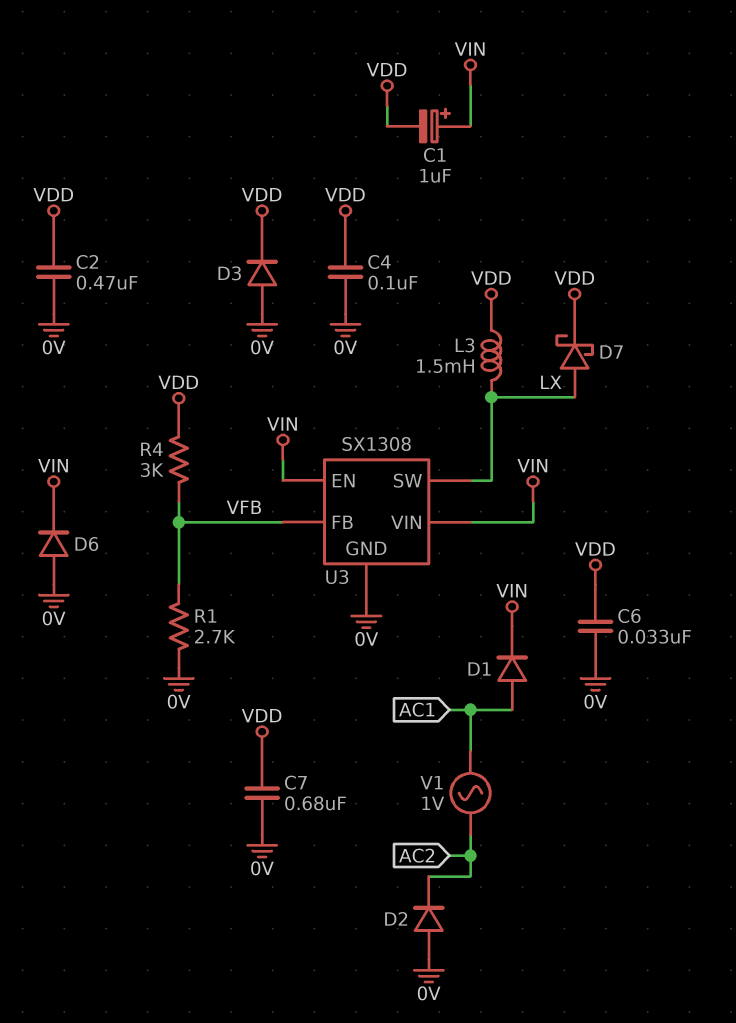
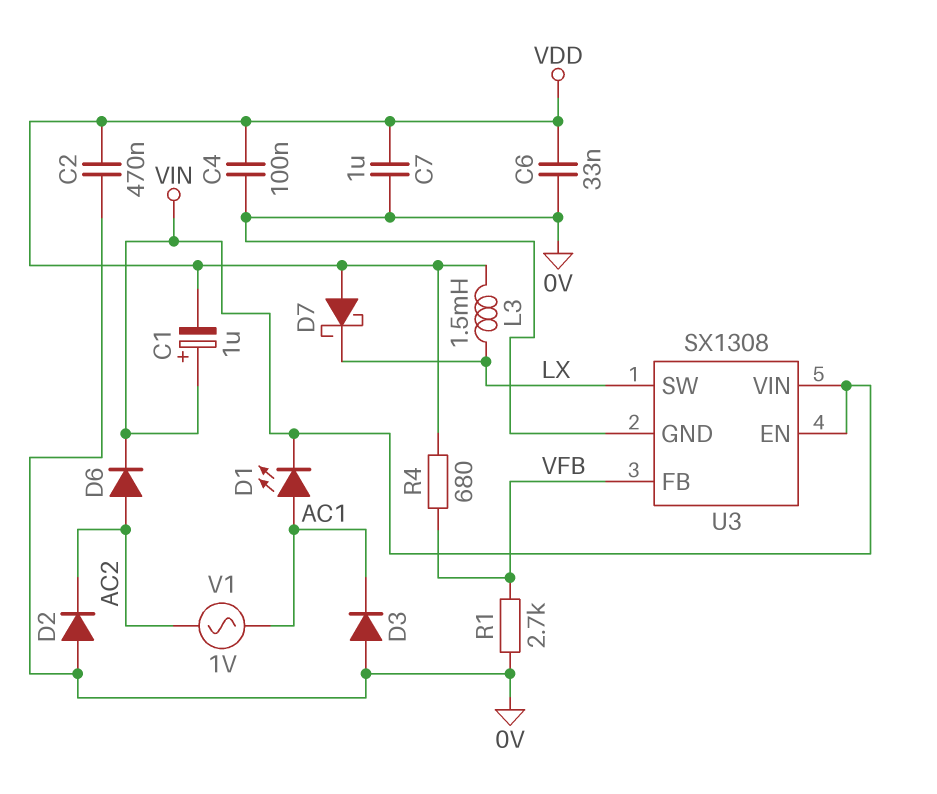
C7: 680nF (0V, VDD) -> 1uF (0V, VDD)
D1: diode (A AC1, K VIN) -> LED (A AC1, K VIN)
D3: diode (A 0V, K VDD) -> diode (A 0V, K AC1)
D6: diode (A 0V, K VIN) -> diode (A AC2, K VIN)
D7: schottky (A LX, K VDD) -> schottky (A VDD, K LX)
R4: 3k (VDD, VFB) -> 680 (VDD, VFB)

